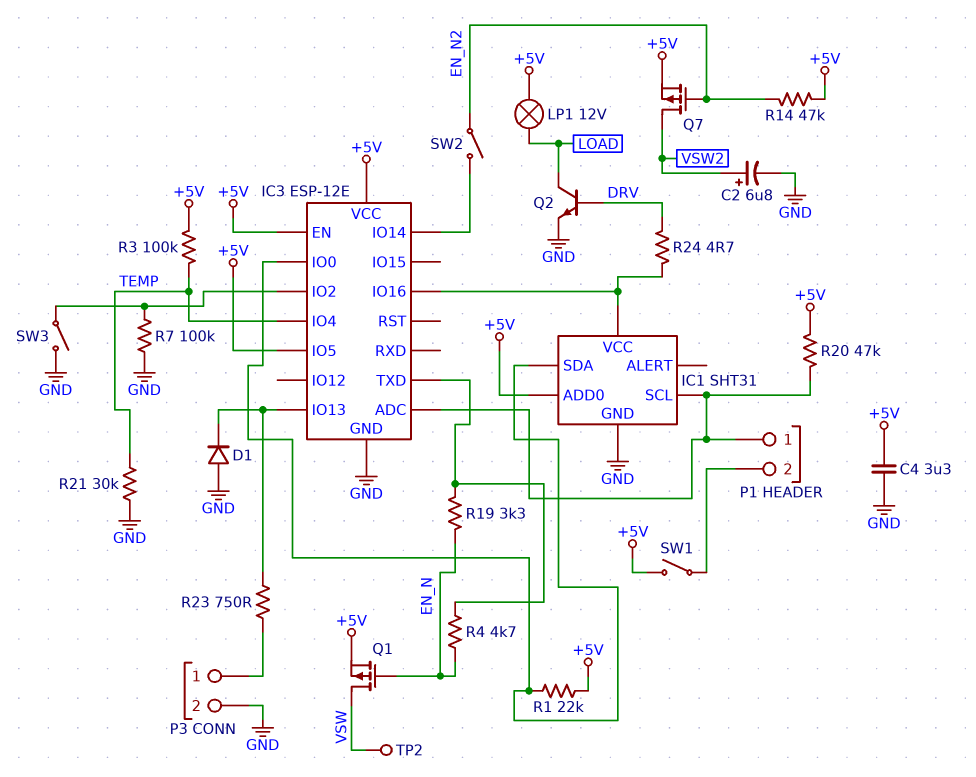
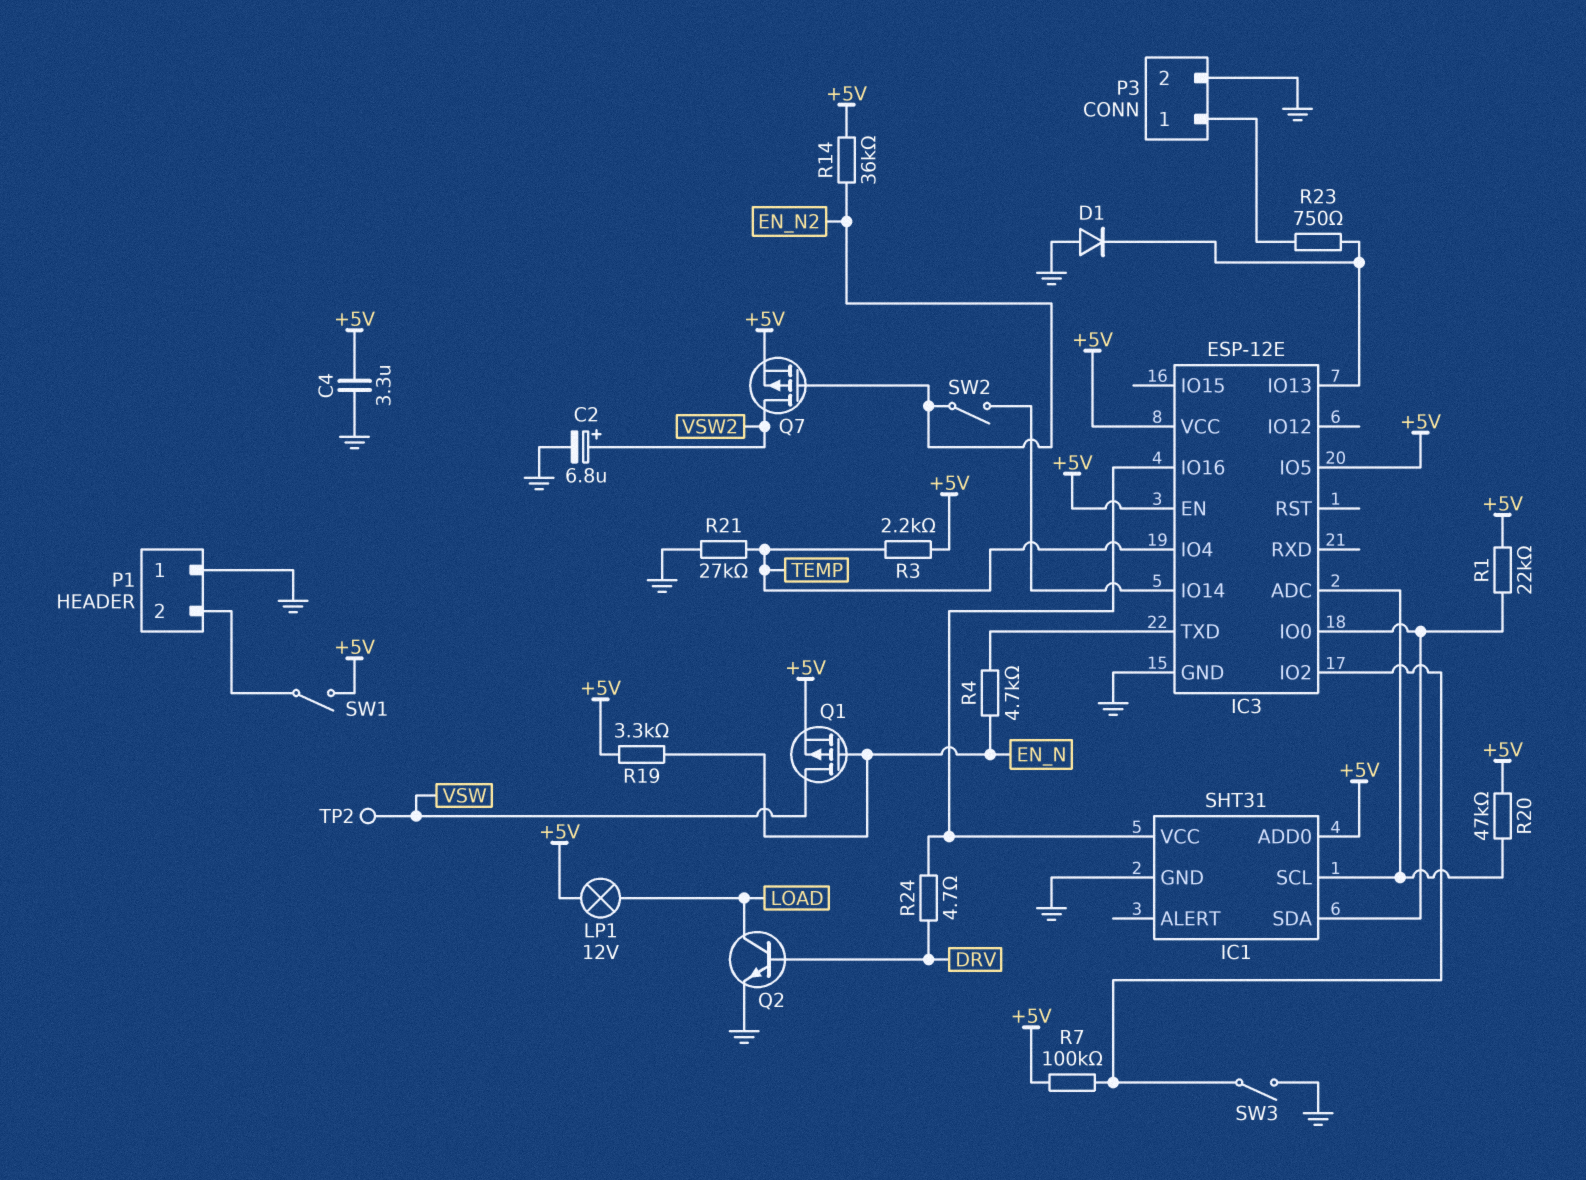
P1 pin 1: IC1/SCL -> GND
R3: 100k (+5V, TEMP) -> 2.2k (+5V, TEMP)
R7: 100k (GND, IC3/IO2) -> 100k (+5V, IC3/IO2)
R14: 47k (+5V, EN_N2) -> 36k (+5V, EN_N2)
R19: 3.3k (EN_N, IC3/TXD) -> 3.3k (+5V, EN_N)
R21: 30k (GND, TEMP) -> 27k (GND, TEMP)

